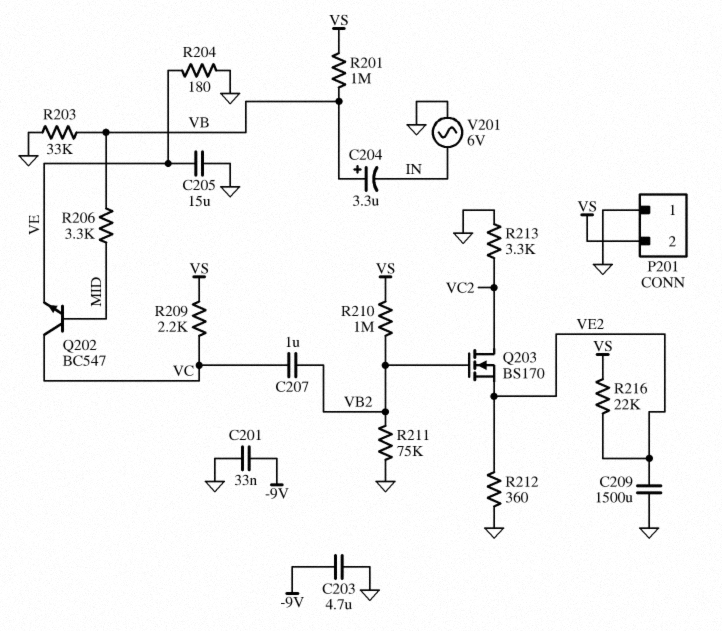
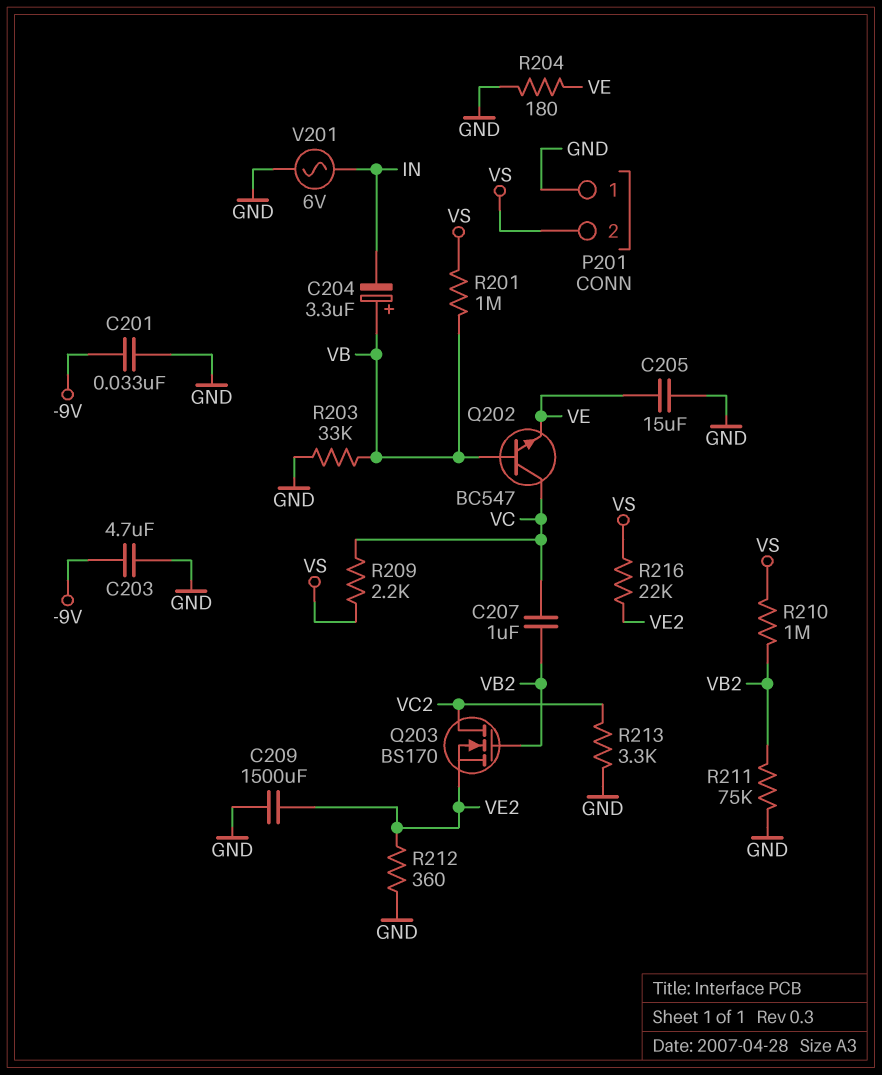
Q202: NPN BC547 (B MID, C VC, E VE) -> NPN BC547 (B VB, C VC, E VE)
R206: 3.3k (MID, VB) -> none

